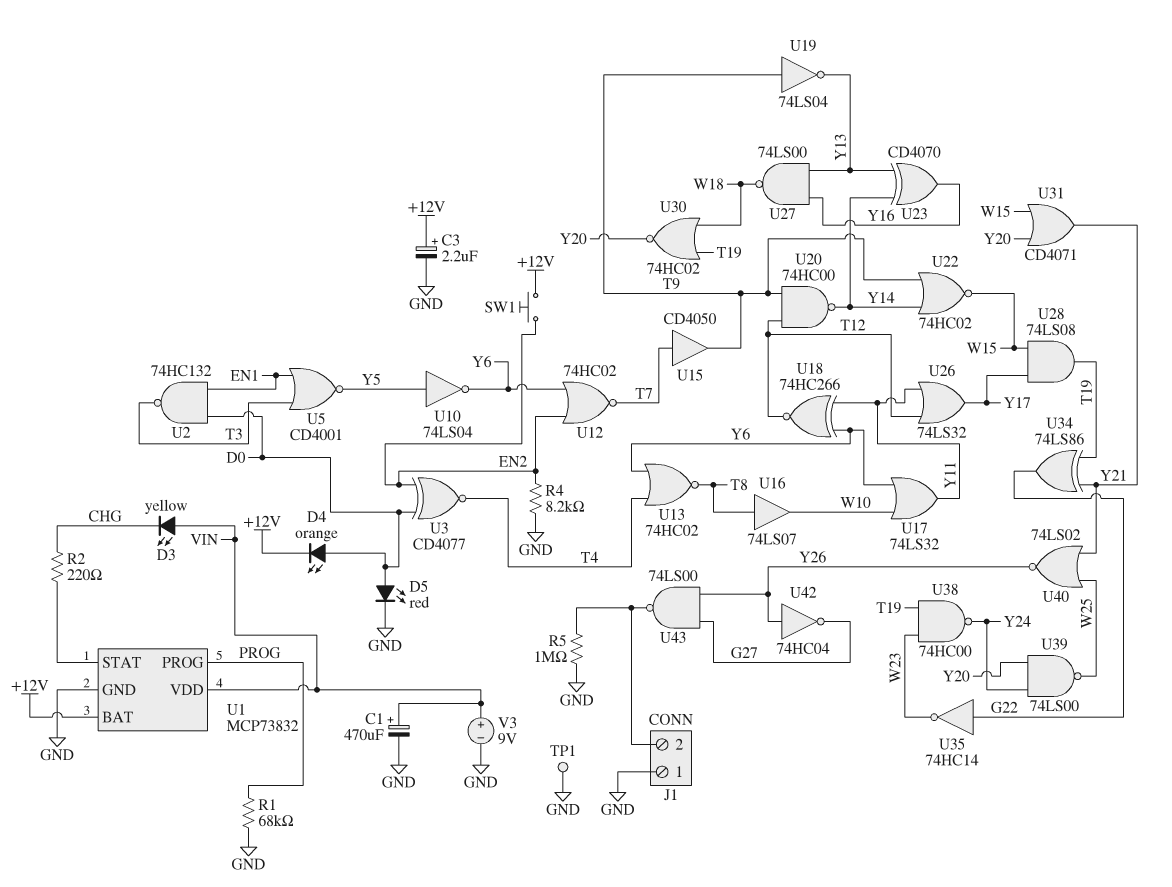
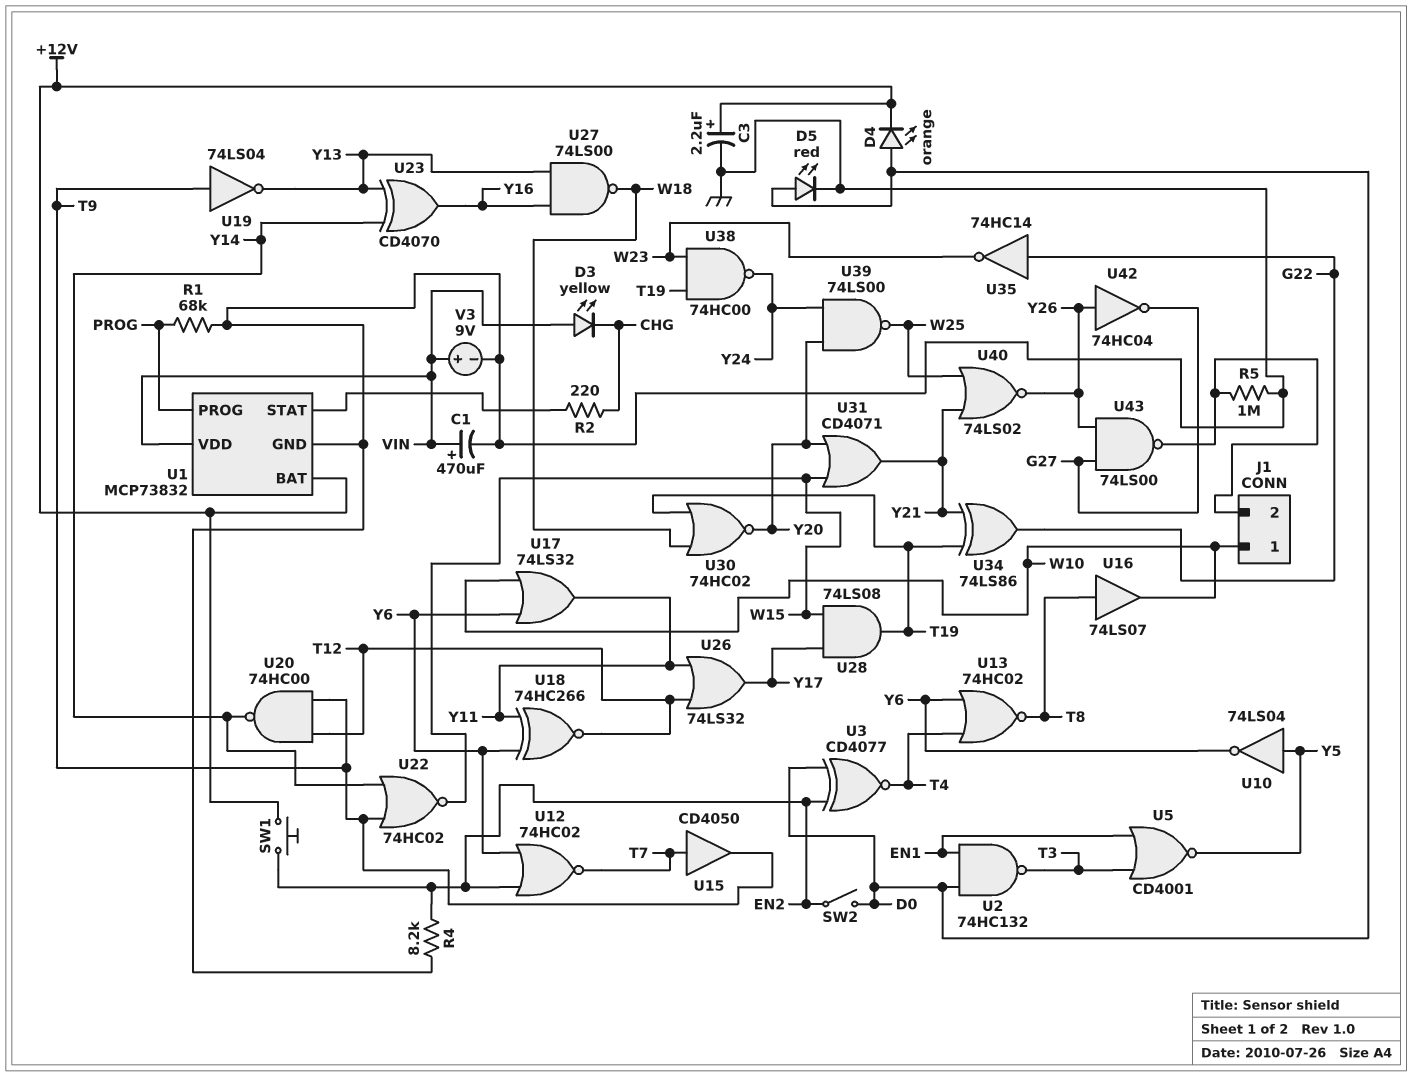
J1 pin 1: GND -> W10
SW2: none -> switch (D0, EN2)
TP1: test point (GND) -> none

